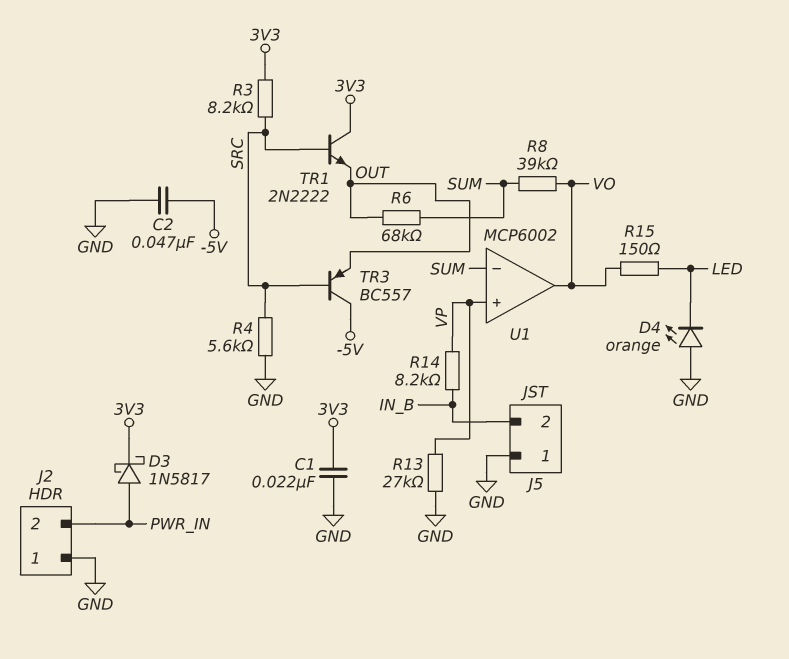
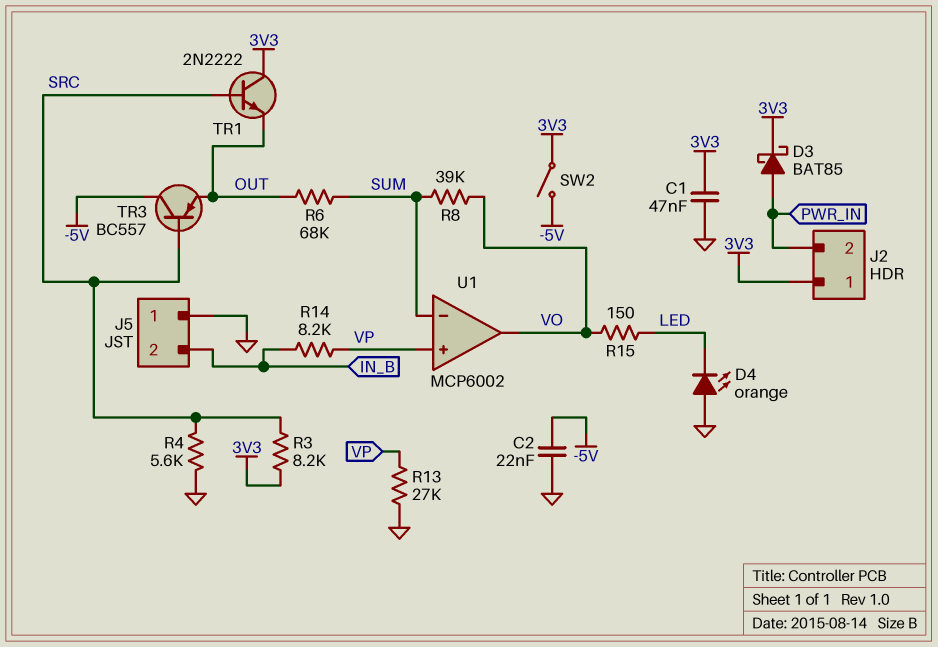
C1: 22nF (3V3, GND) -> 47nF (3V3, GND)
C2: 47nF (-5V, GND) -> 22nF (-5V, GND)
D3: schottky 1N5817 (A PWR_IN, K 3V3) -> schottky BAT85 (A PWR_IN, K 3V3)
J2 pin 1: GND -> 3V3
SW2: none -> switch (-5V, 3V3)

